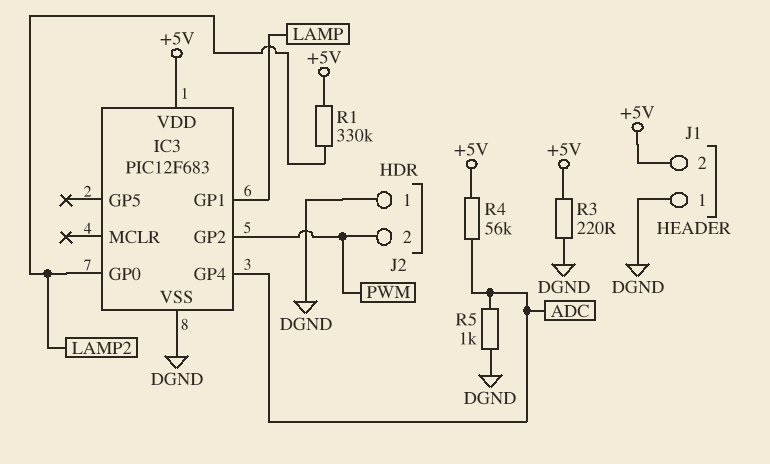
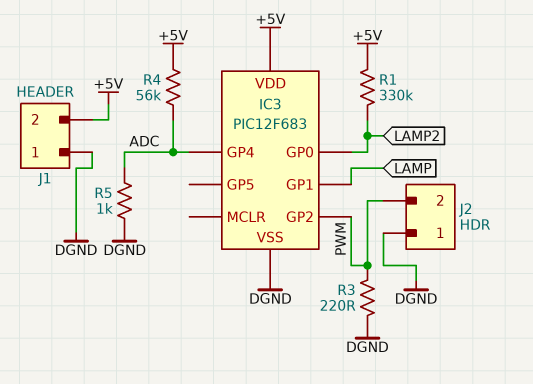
R3: 220 (+5V, DGND) -> 220 (DGND, PWM)

